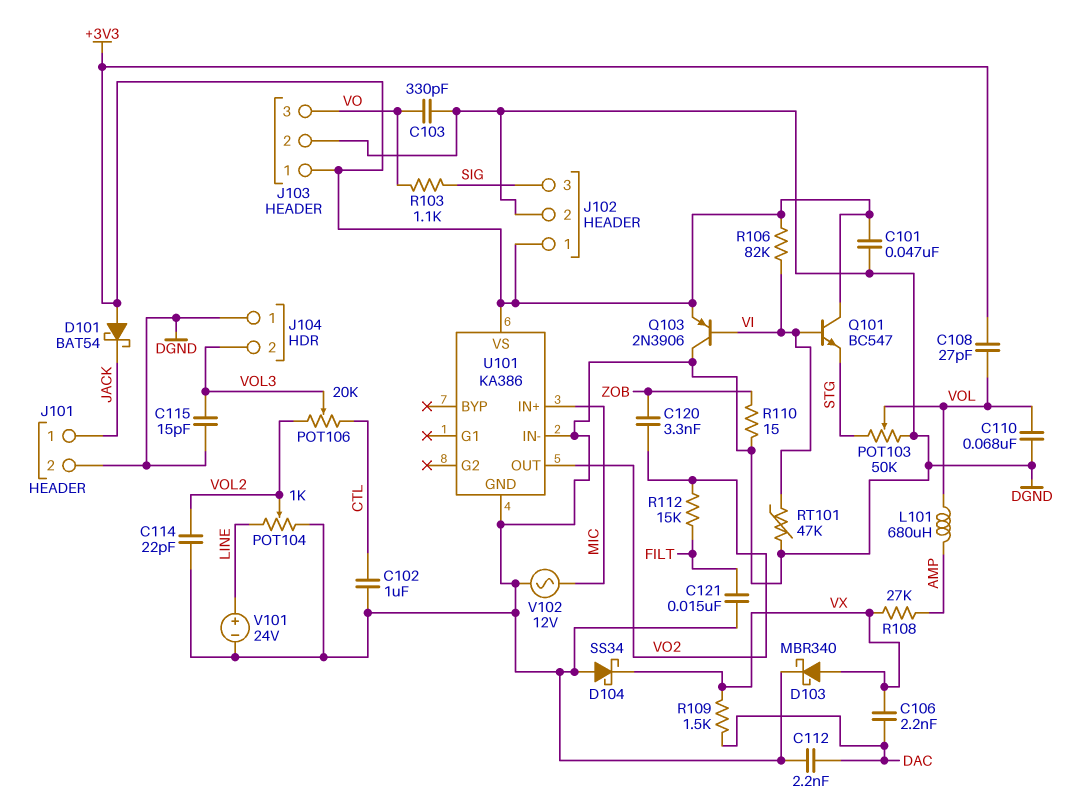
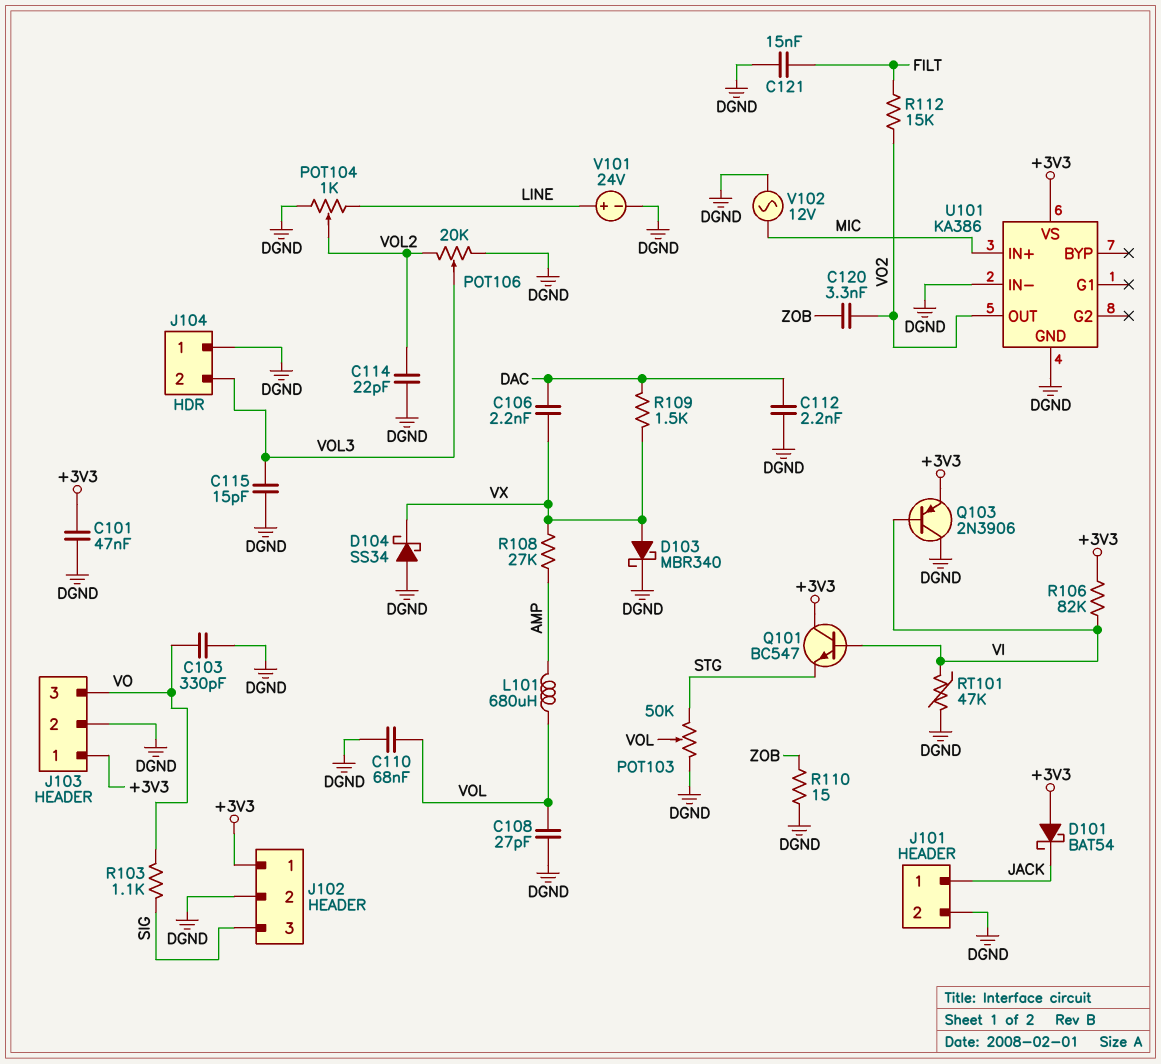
C102: 1uF (CTL, DGND) -> none
C108: 27pF (+3V3, VOL) -> 27pF (DGND, VOL)
POT106: 20k (CTL, VOL2, wiper VOL3) -> 20k (DGND, VOL2, wiper VOL3)

